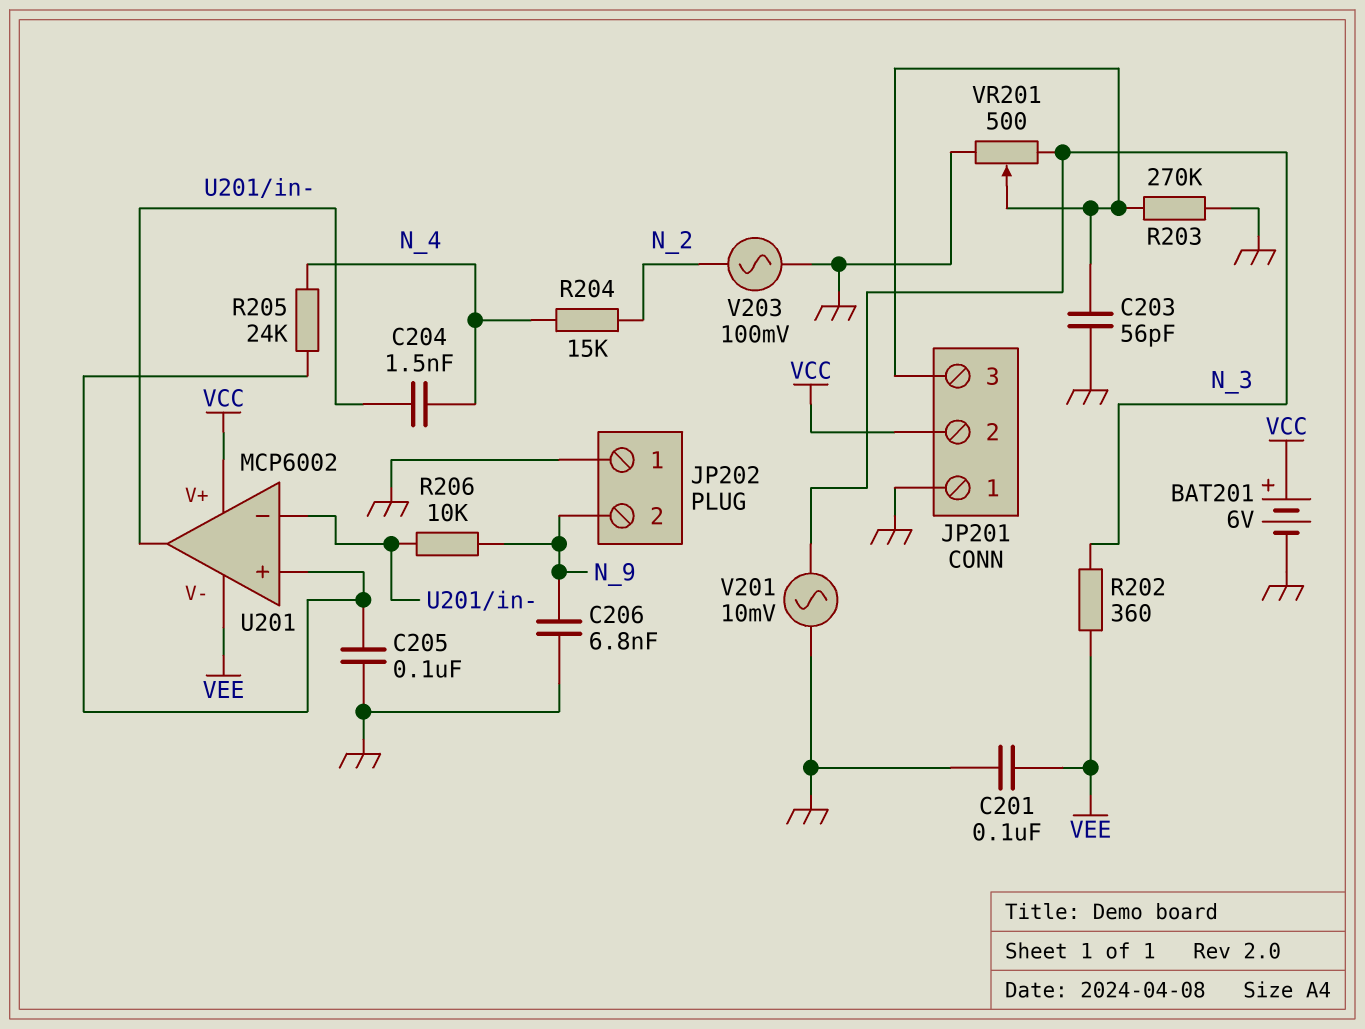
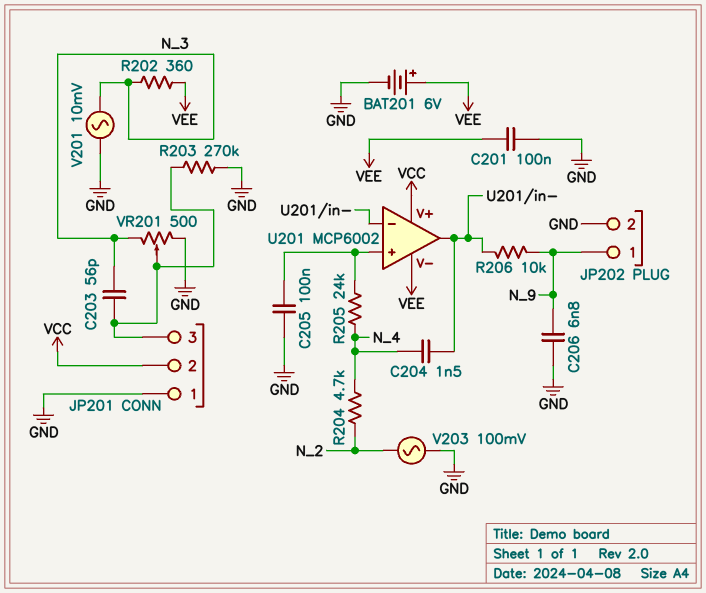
BAT201: 6V (plus VCC, minus GND) -> 6V (plus VEE, minus GND)
C203: 56pF (GND, JP201/3) -> 56pF (JP201/3, N_3)
JP202 pin 1: GND -> N_9
JP202 pin 2: N_9 -> GND
R204: 15k (N_2, N_4) -> 4.7k (N_2, N_4)

